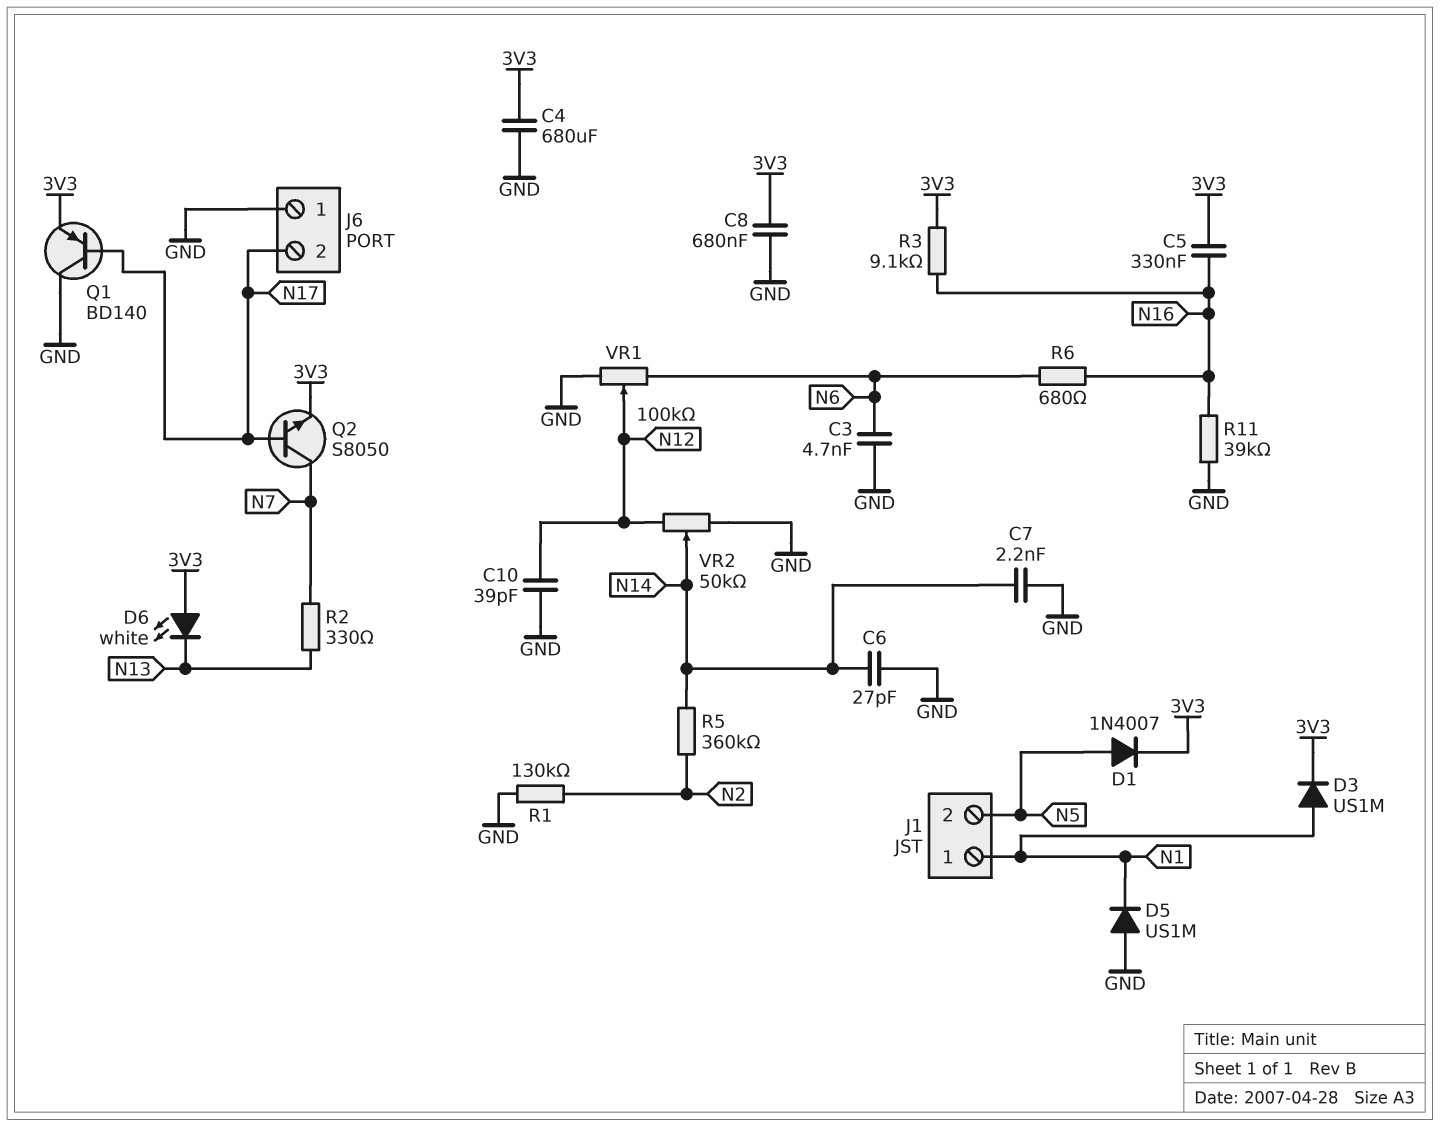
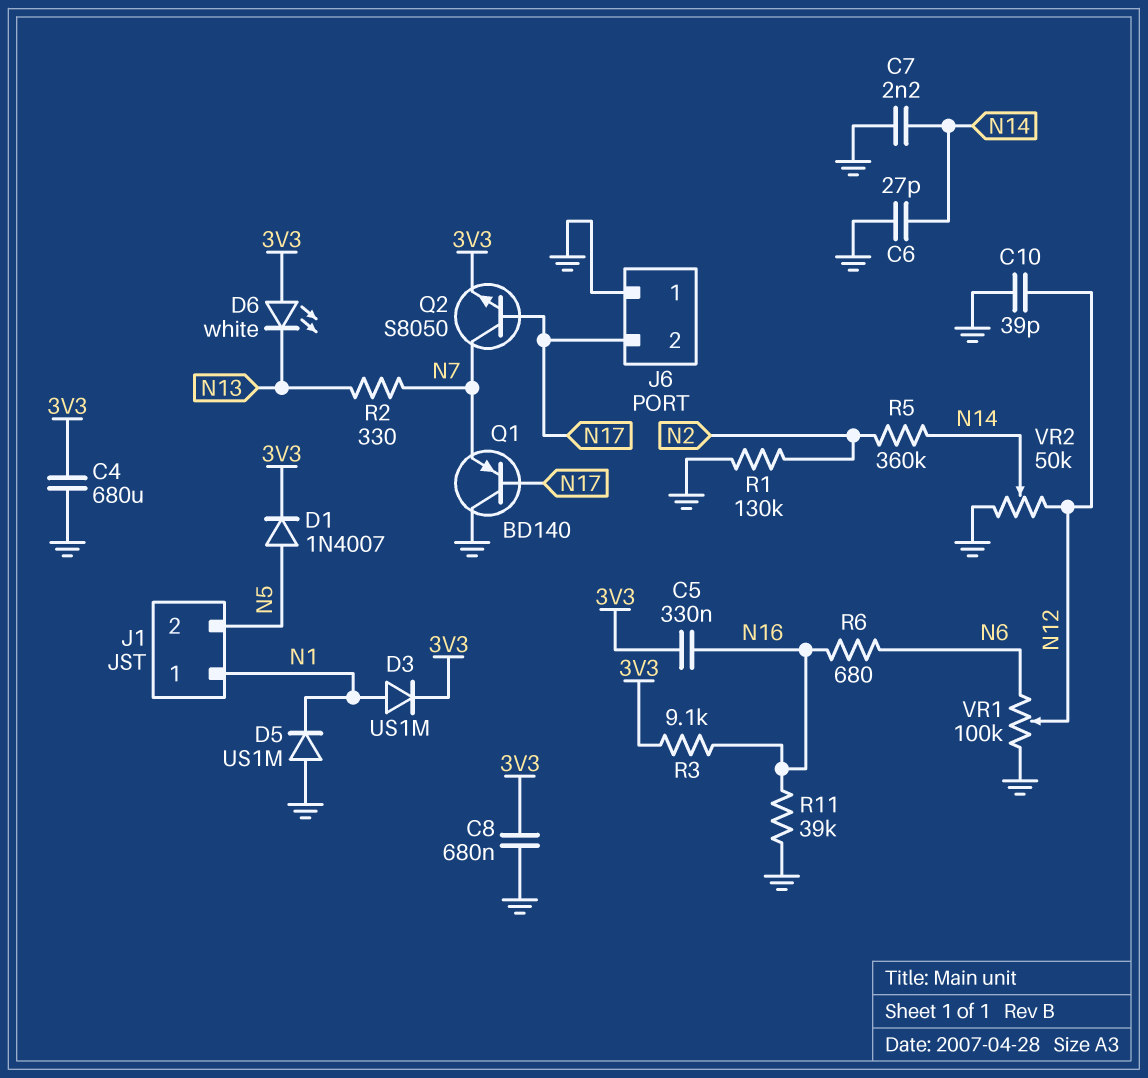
C3: 4.7nF (GND, N6) -> none
Q1: PNP BD140 (B N17, C GND, E 3V3) -> PNP BD140 (B N17, C GND, E N7)

